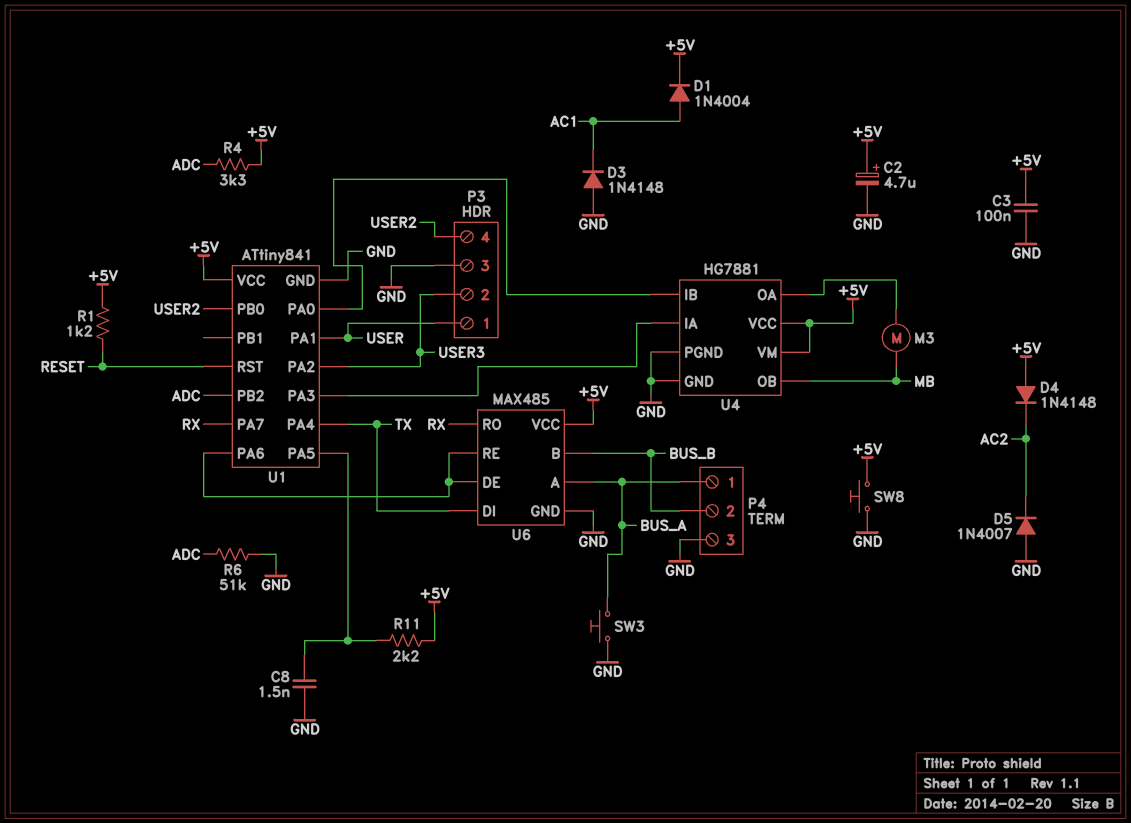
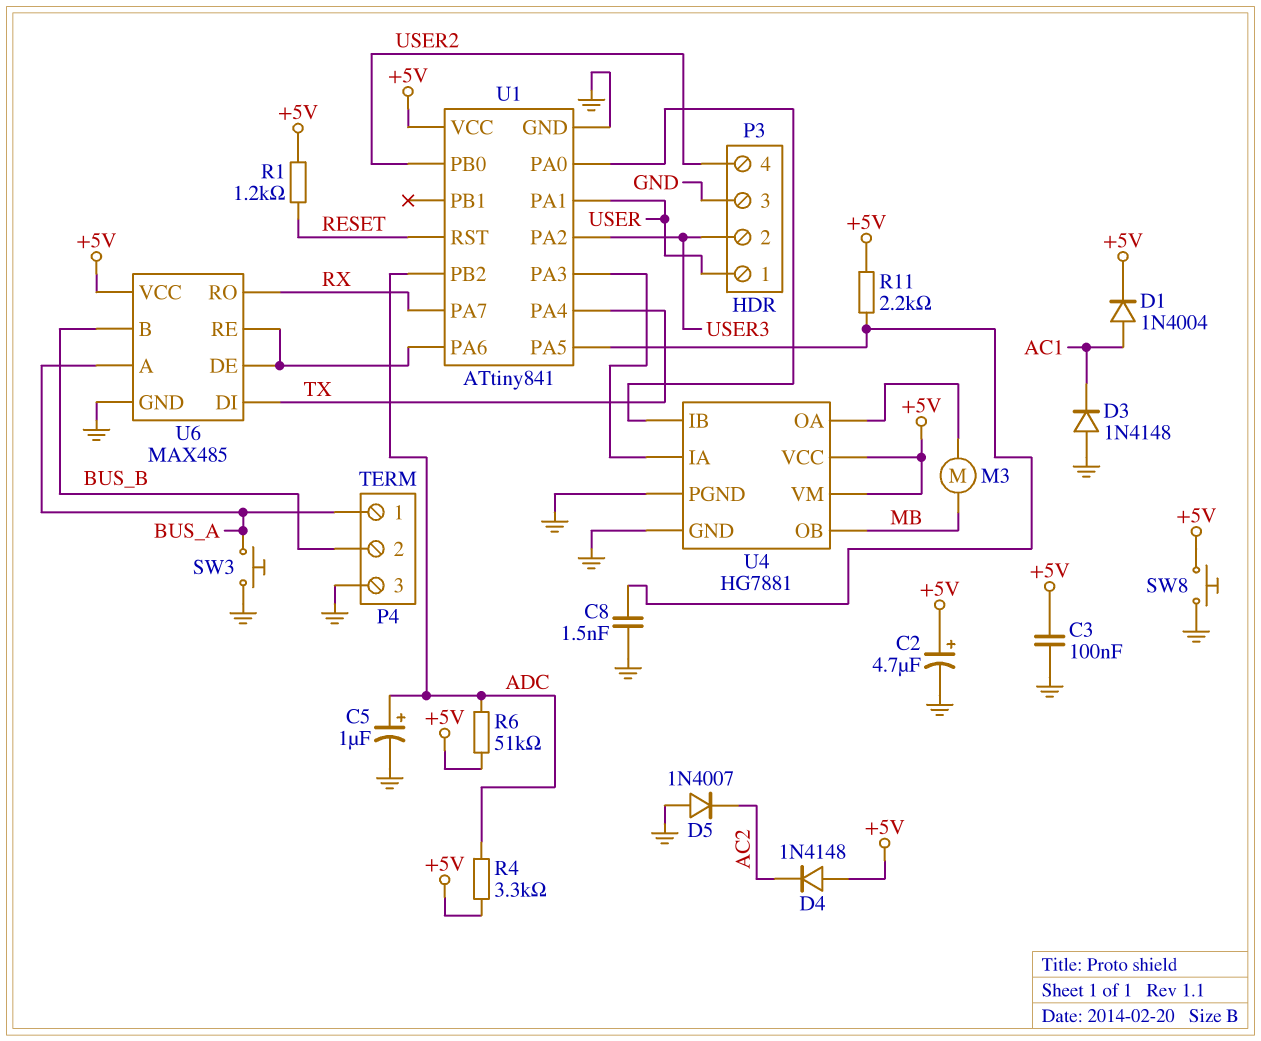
C5: none -> 1uF (plus ADC, minus GND)
R6: 51k (ADC, GND) -> 51k (+5V, ADC)

